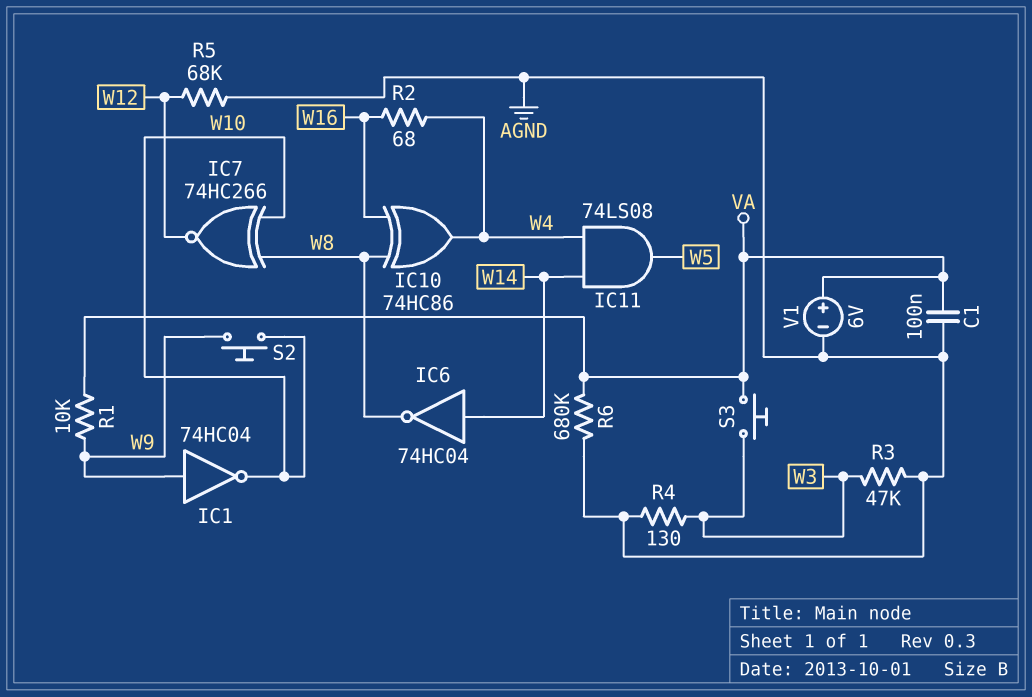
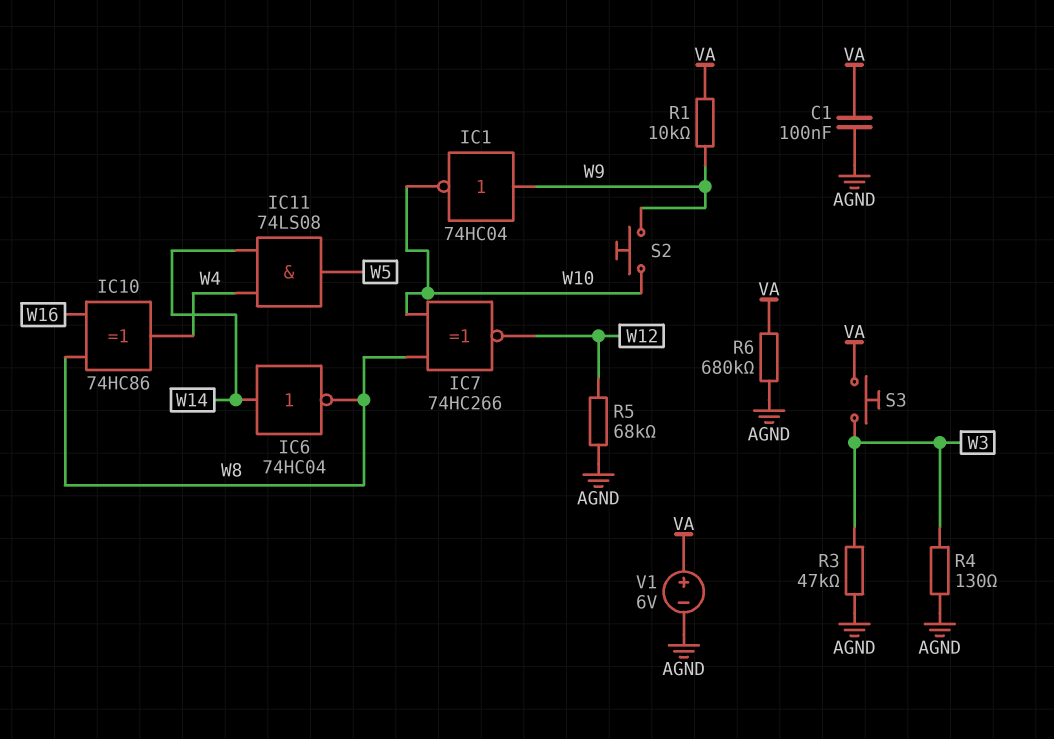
R2: 68 (W4, W16) -> none

